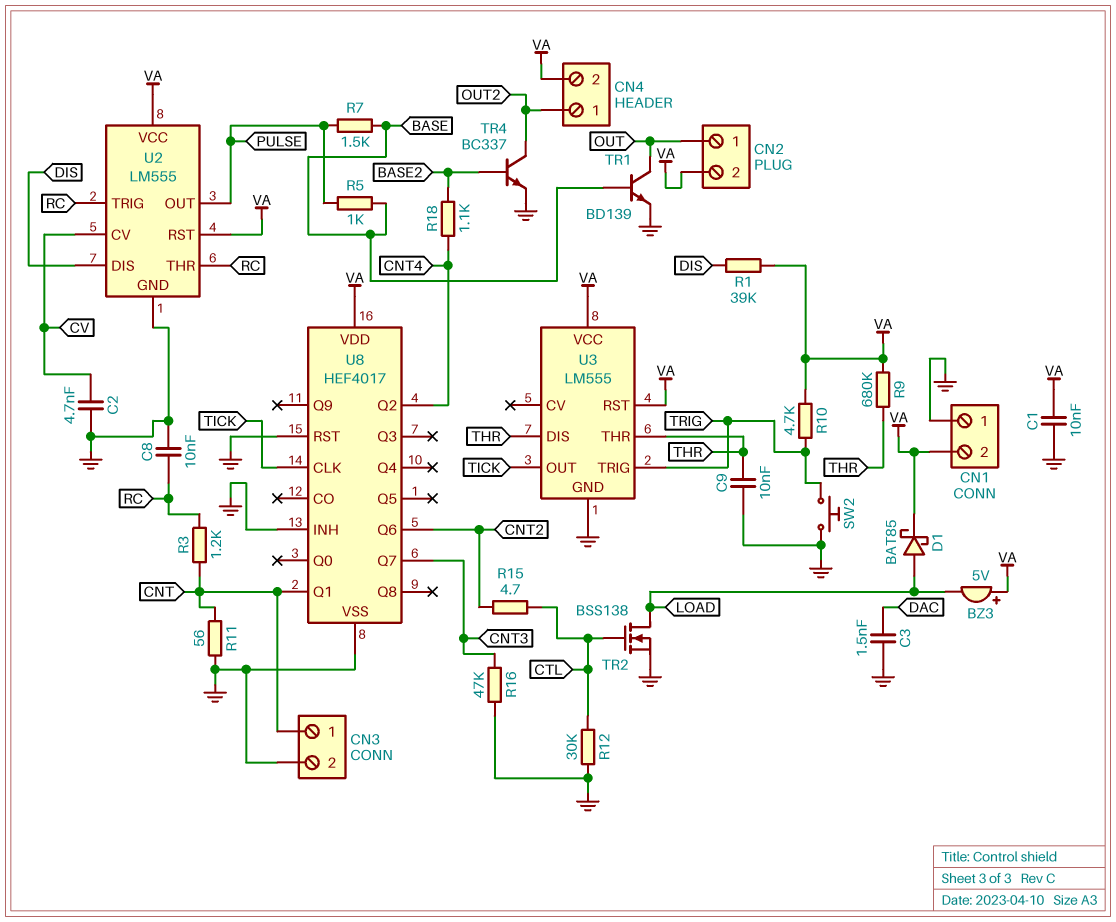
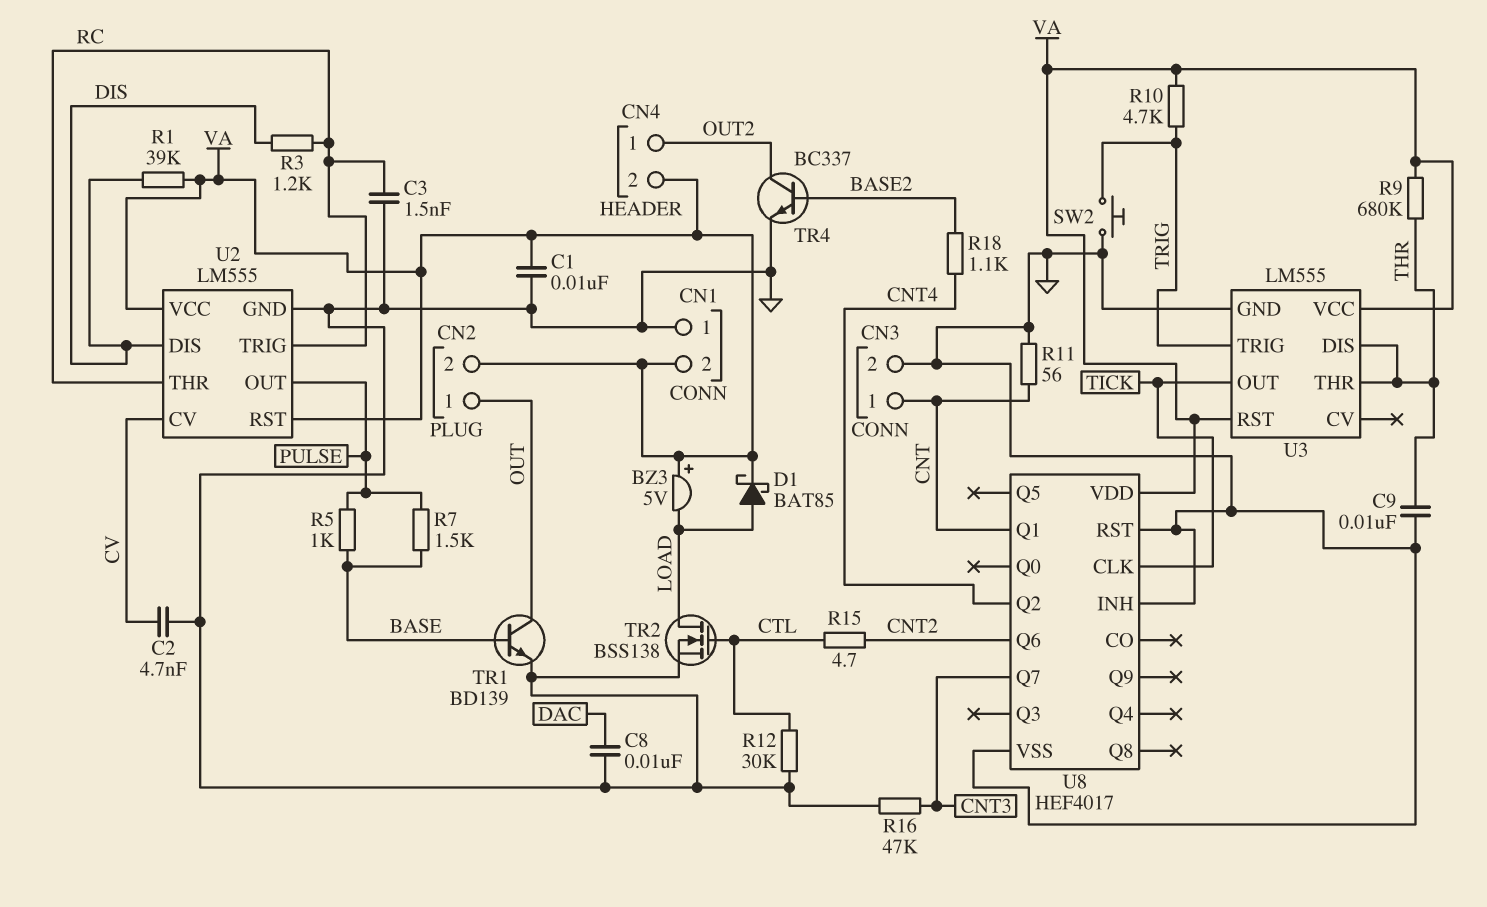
C3: 1.5nF (DAC, GND) -> 1.5nF (GND, RC)
C8: 10nF (GND, RC) -> 10nF (DAC, GND)
R3: 1.2k (CNT, RC) -> 1.2k (DIS, RC)

